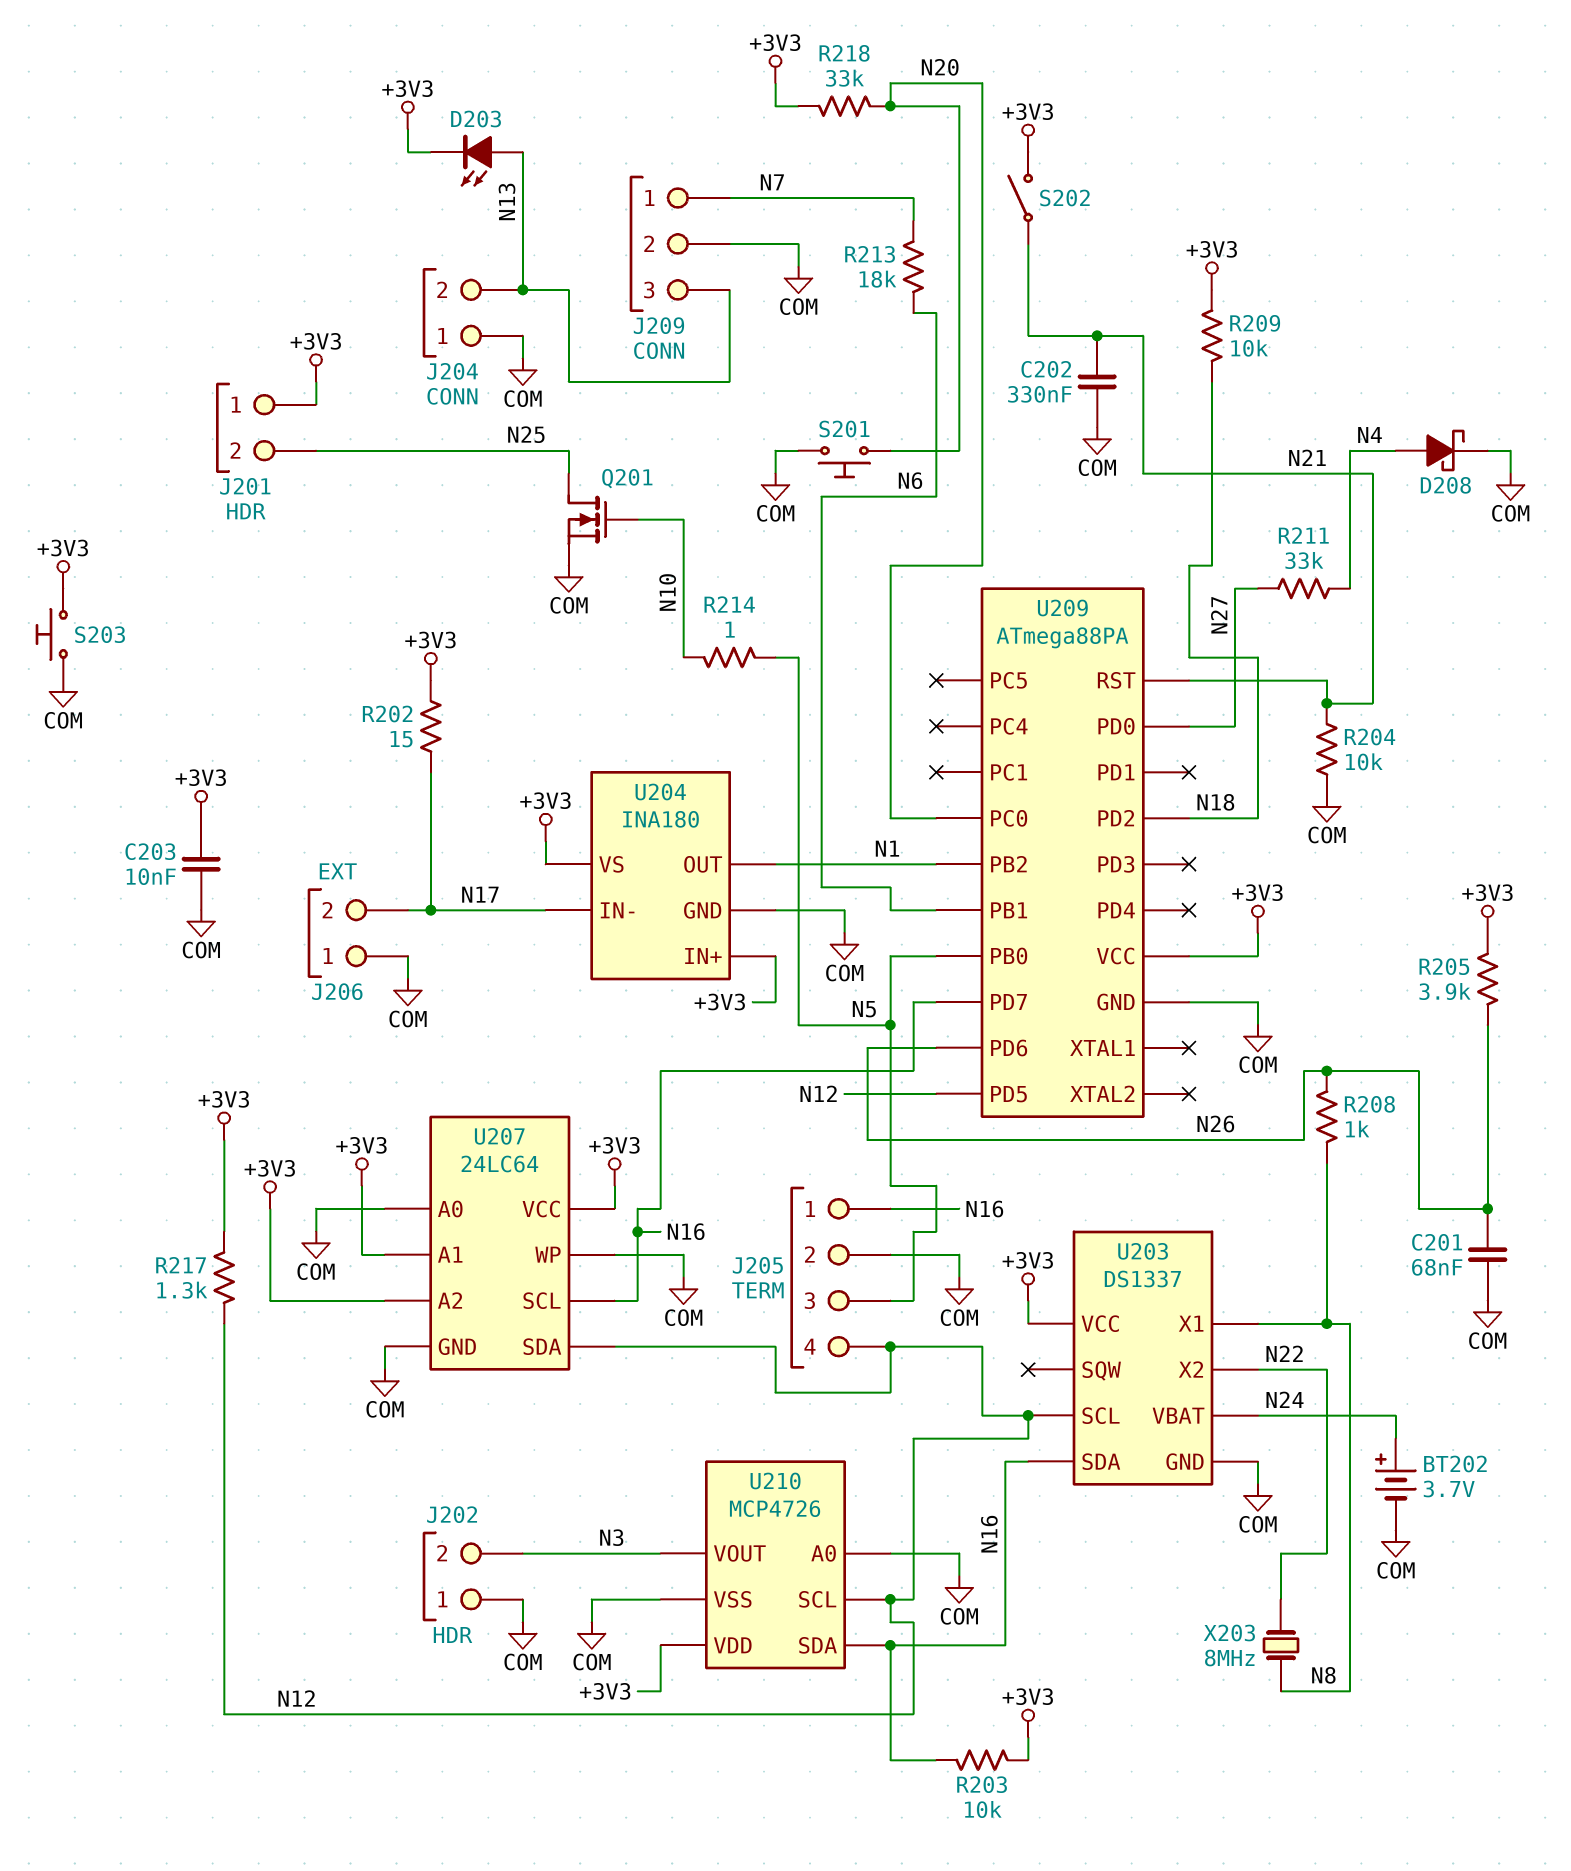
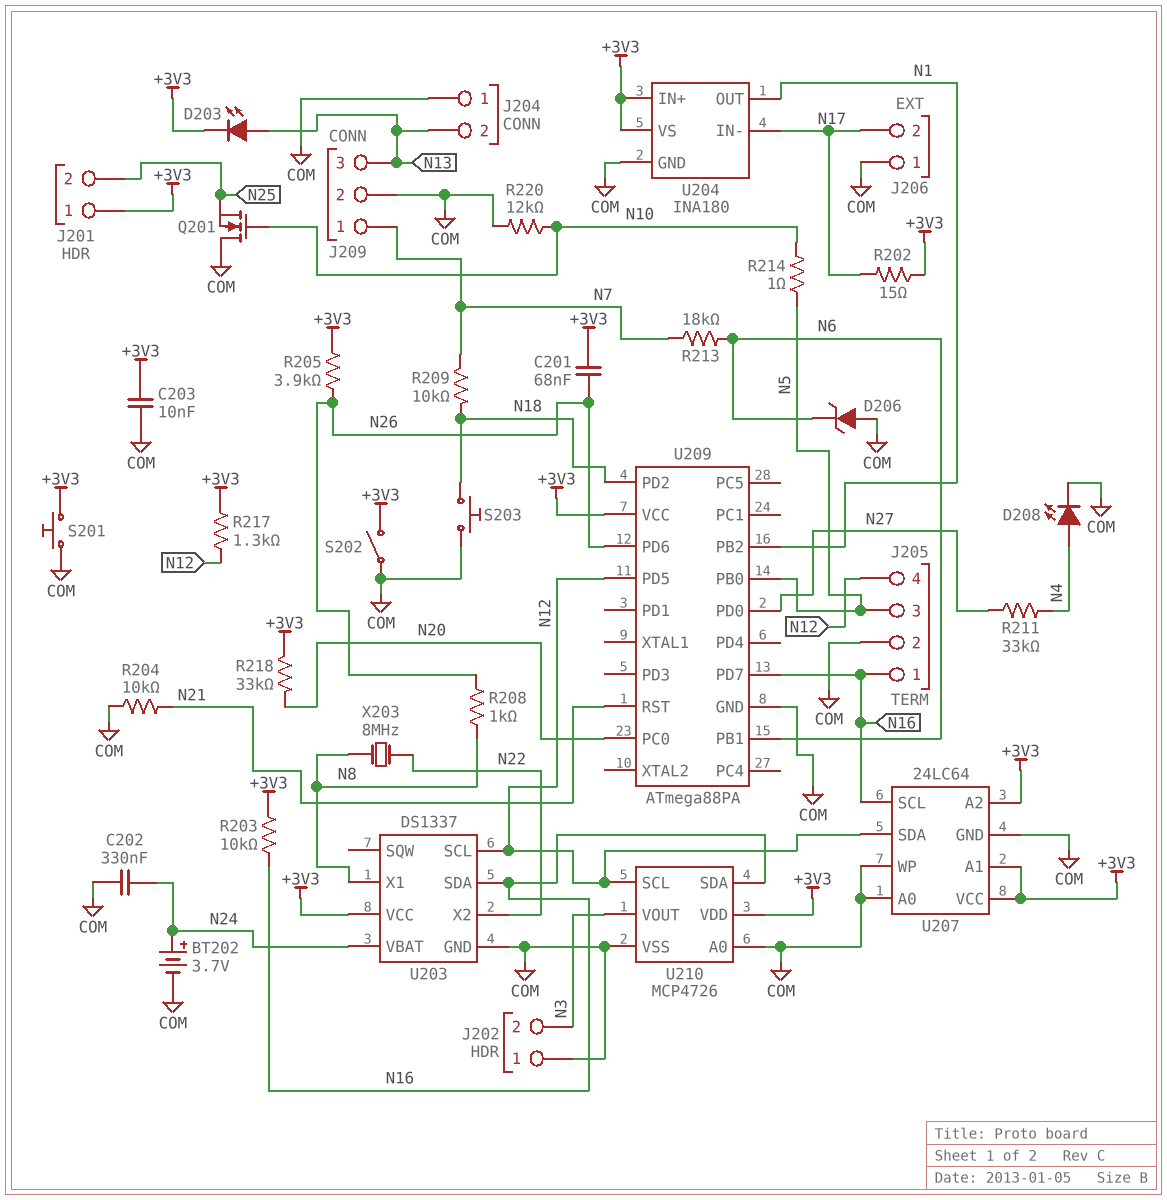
C201: 68nF (COM, N26) -> 68nF (+3V3, N26)
C202: 330nF (COM, N21) -> 330nF (COM, N24)
D206: none -> zener (A COM, K N6)
D208: schottky (A N4, K COM) -> LED (A N4, K COM)
Q201: NMOS (G N10, D N25, S COM) -> NMOS (G N10, D COM, S N25)
R209: 10k (+3V3, N18) -> 10k (N7, N18)
R220: none -> 12k (COM, N10)
S201: button (COM, N20) -> button (+3V3, COM)
S202: switch (+3V3, N21) -> switch (+3V3, COM)
S203: button (+3V3, COM) -> button (COM, N18)

